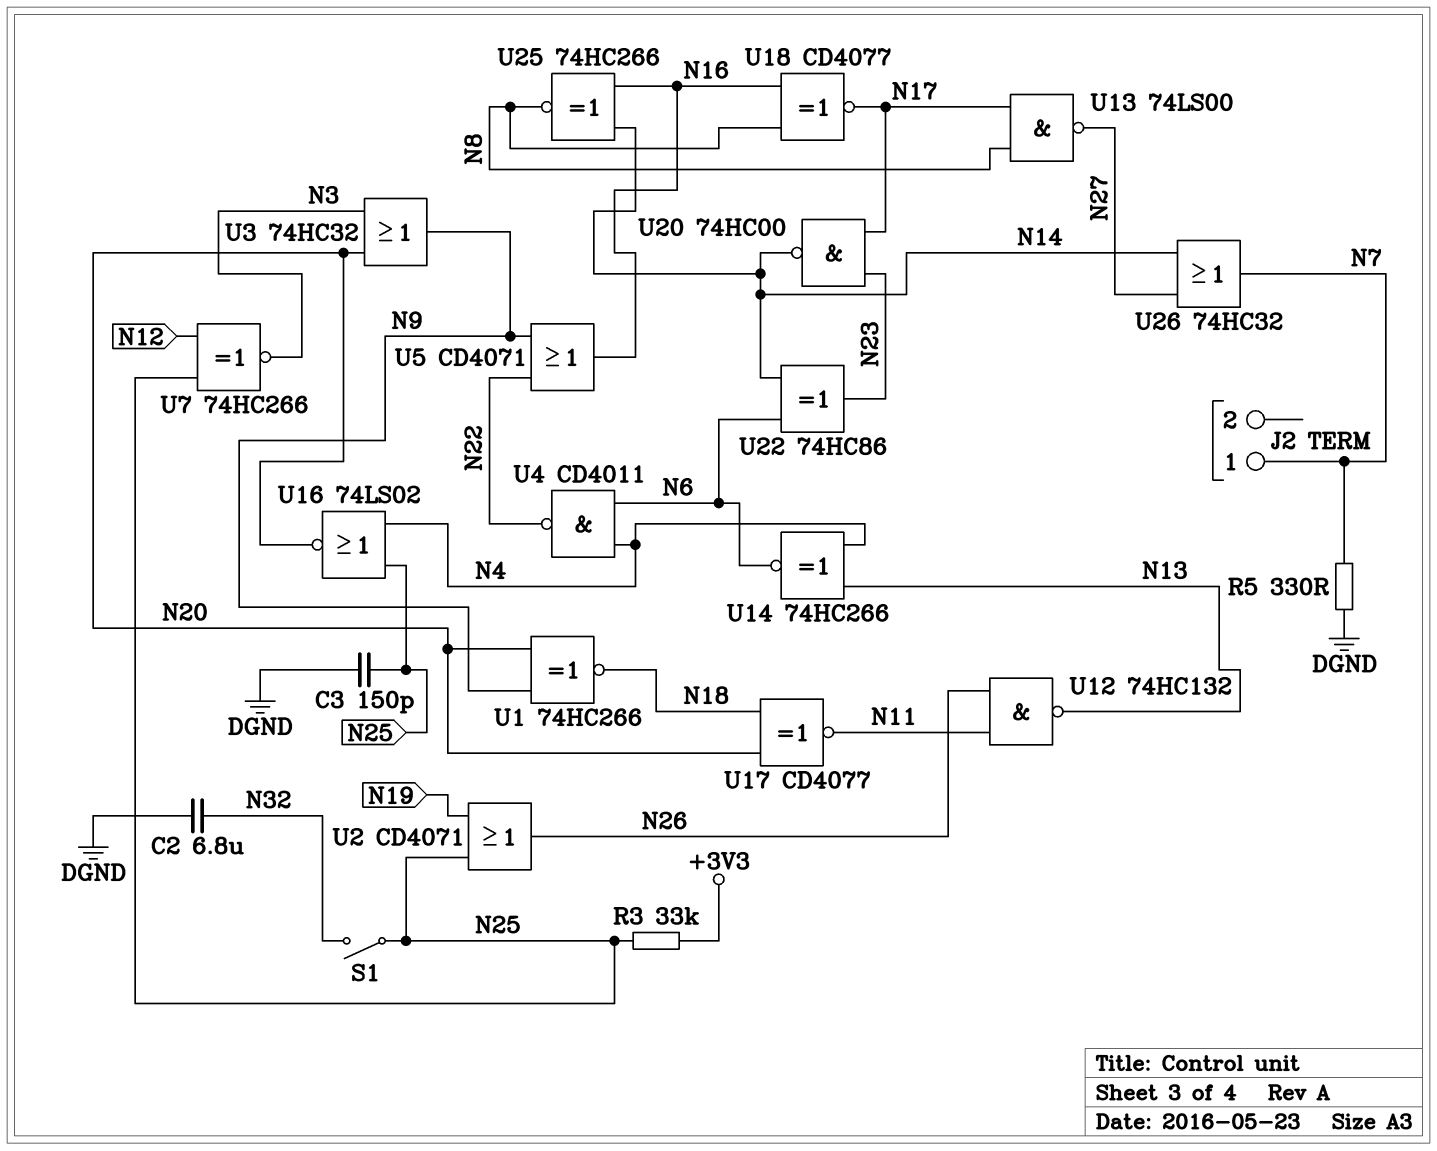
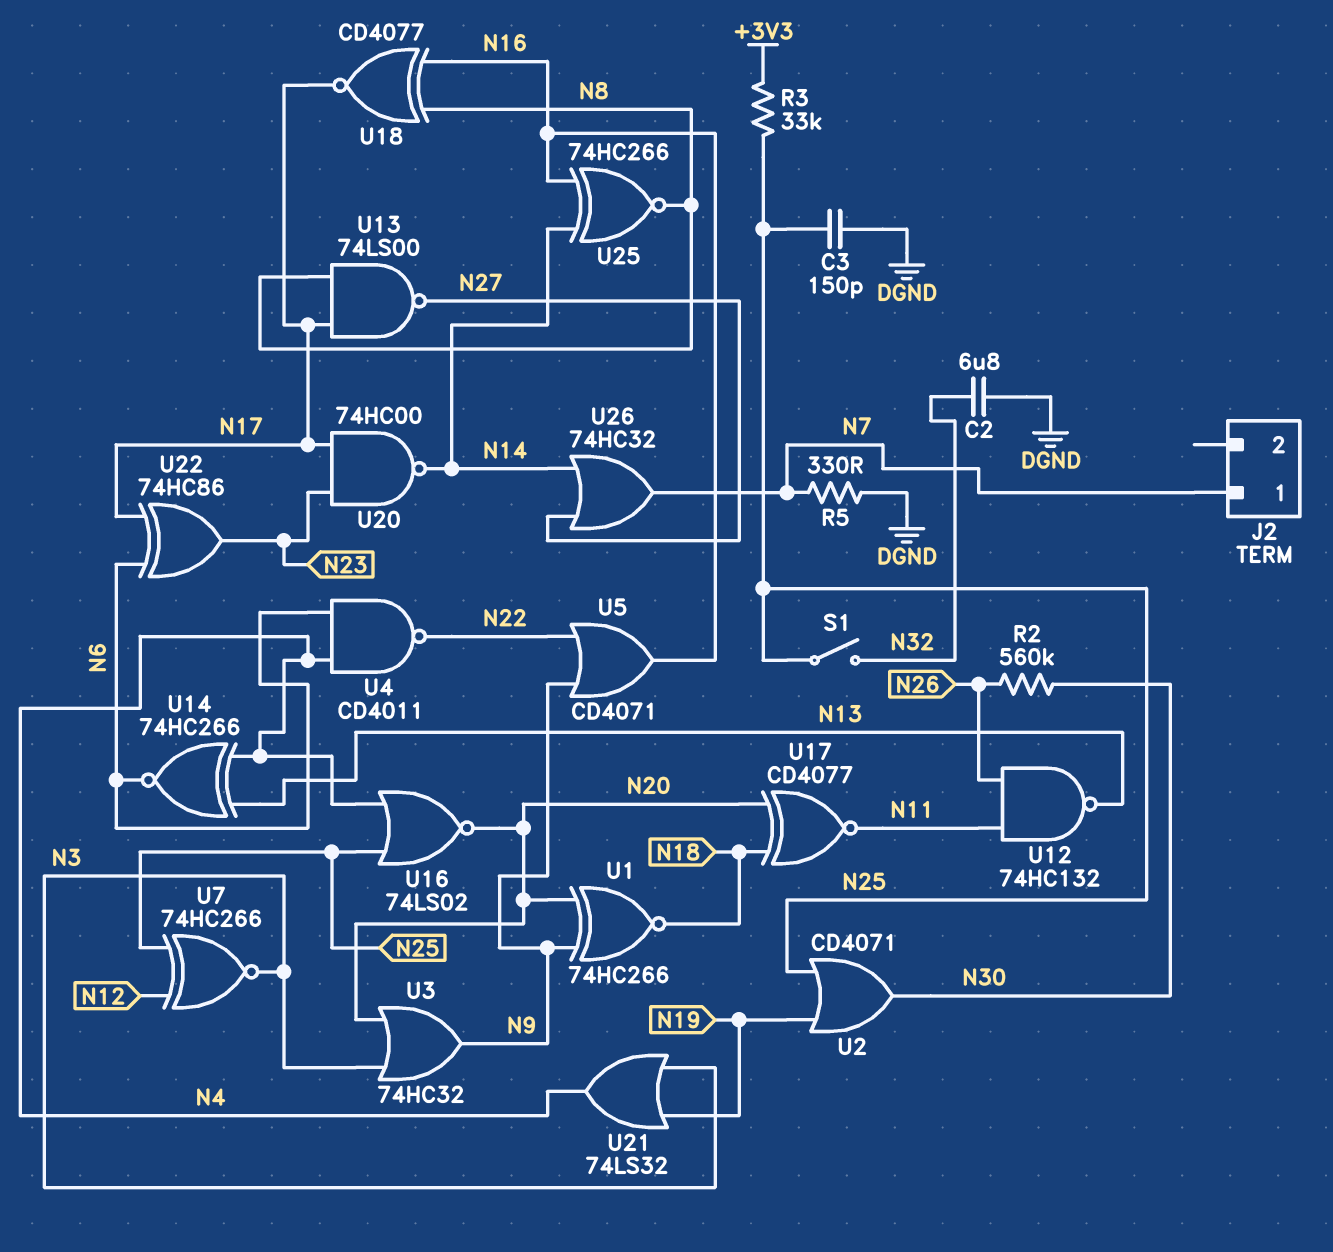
R2: none -> 560k (N26, N30)
U2: OR CD4071 (in N19, in N25, out N26) -> OR CD4071 (in N19, in N25, out N30)
U21: none -> OR 74LS32 (in N3, in N19, out N4)
U22: XOR 74HC86 (in N6, in N14, out N23) -> XOR 74HC86 (in N6, in N17, out N23)

